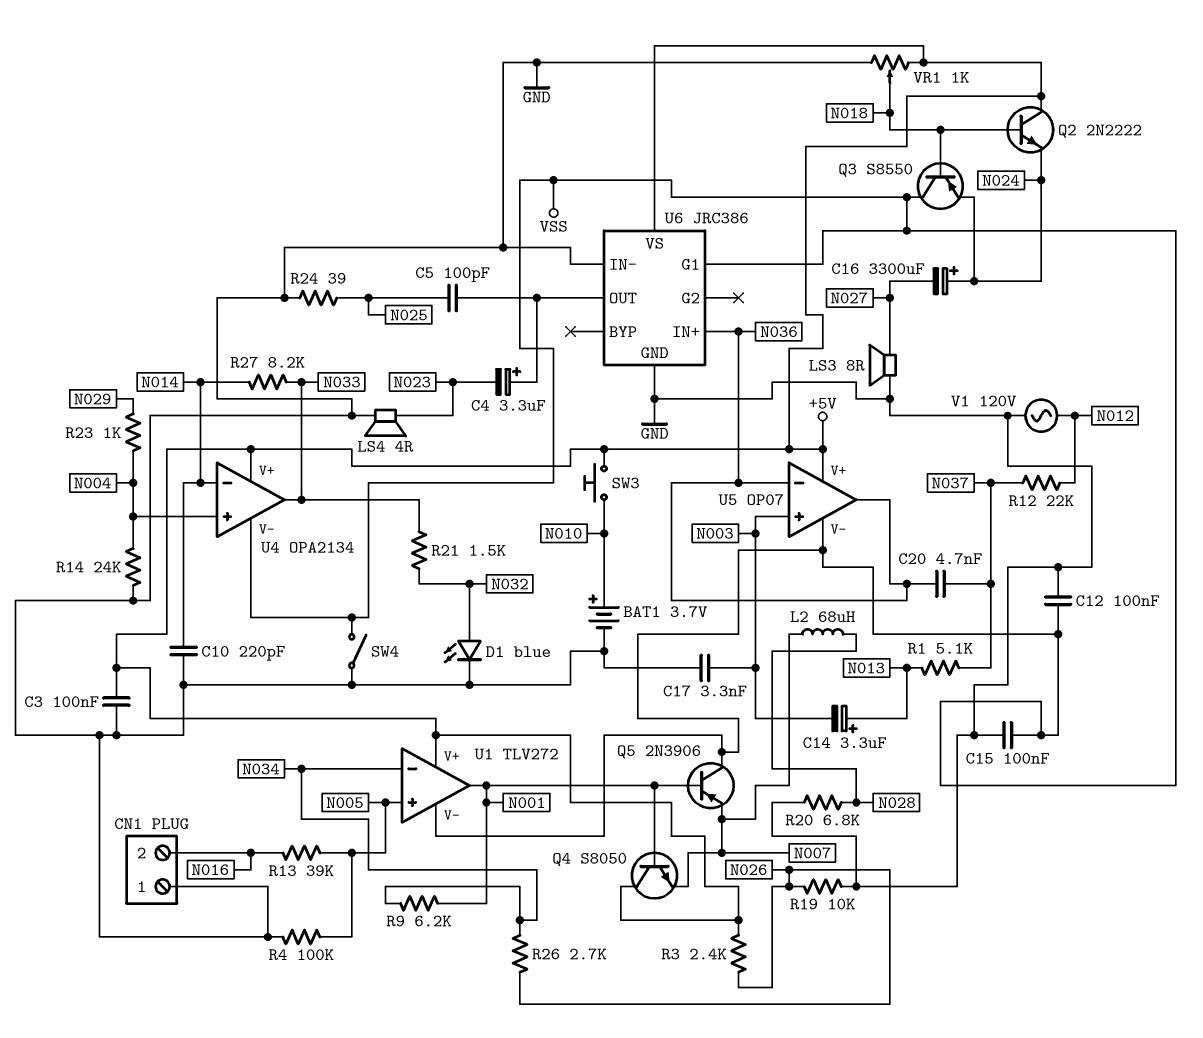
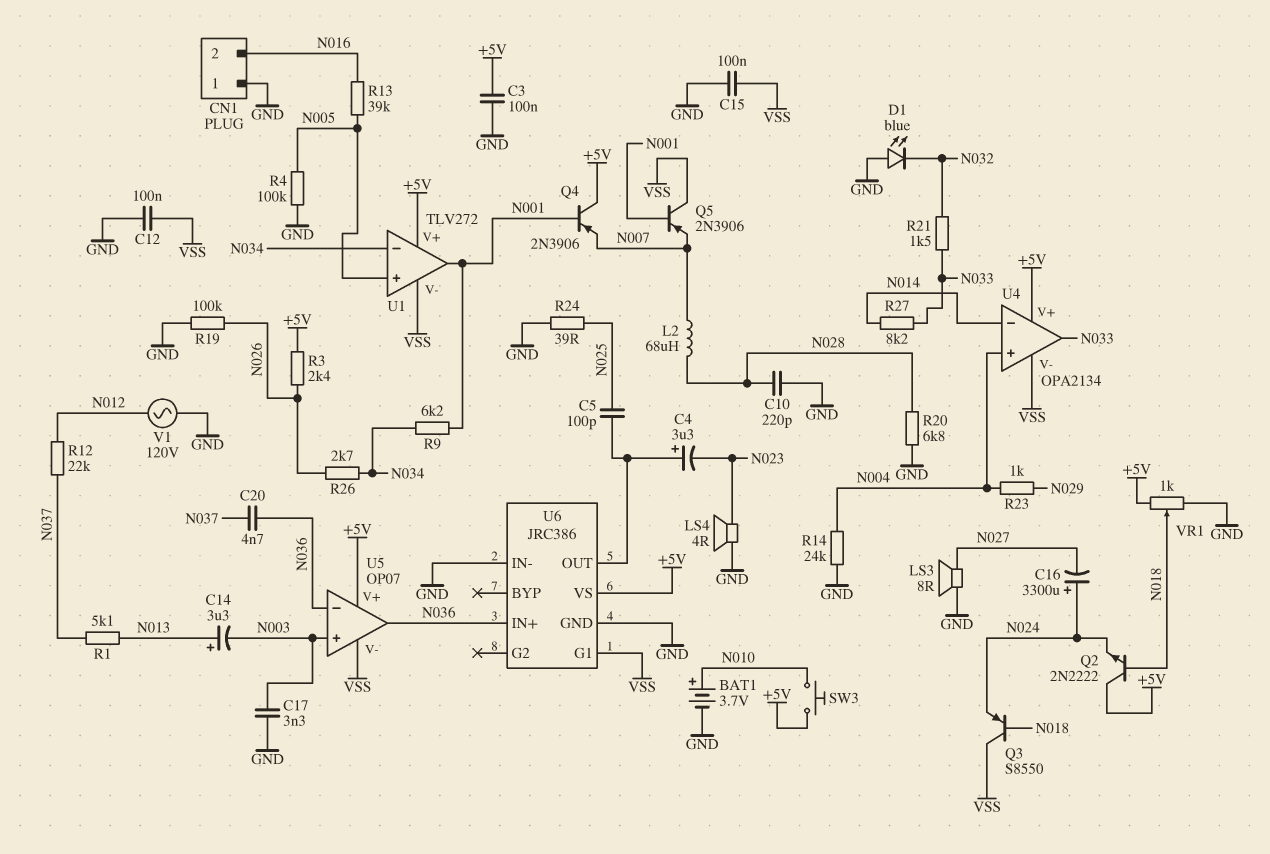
C10: 220pF (GND, N014) -> 220pF (GND, N028)
D1: LED blue (A N032, K GND) -> LED blue (A GND, K N032)
Q4: NPN S8050 (B N001, C +5V, E N007) -> PNP 2N3906 (B N001, C +5V, E N007)
R19: 10k (GND, N026) -> 100k (GND, N026)
SW4: switch (GND, VSS) -> none

